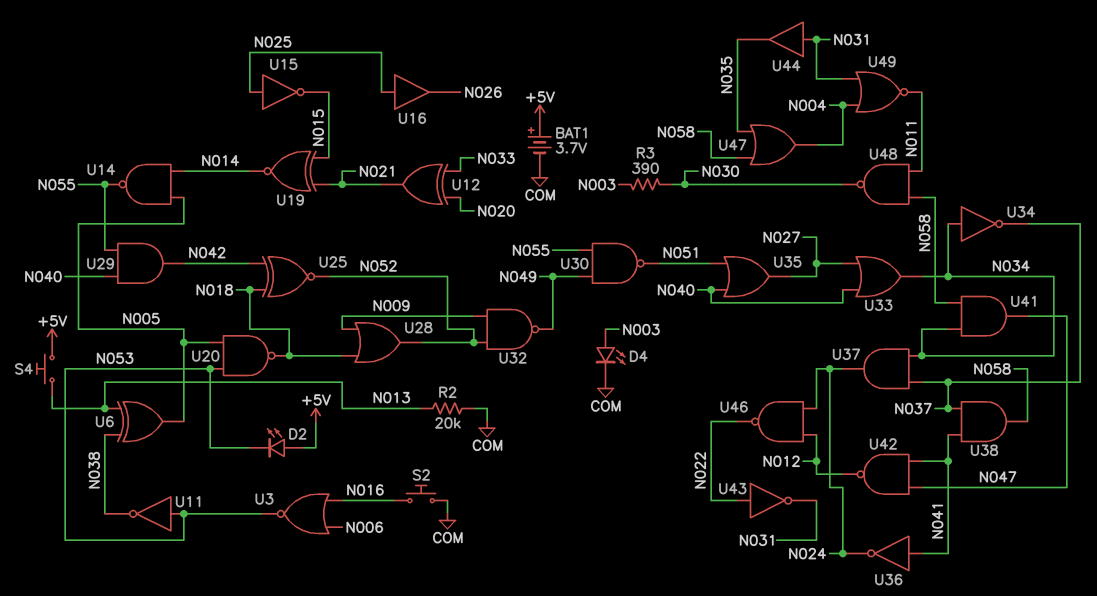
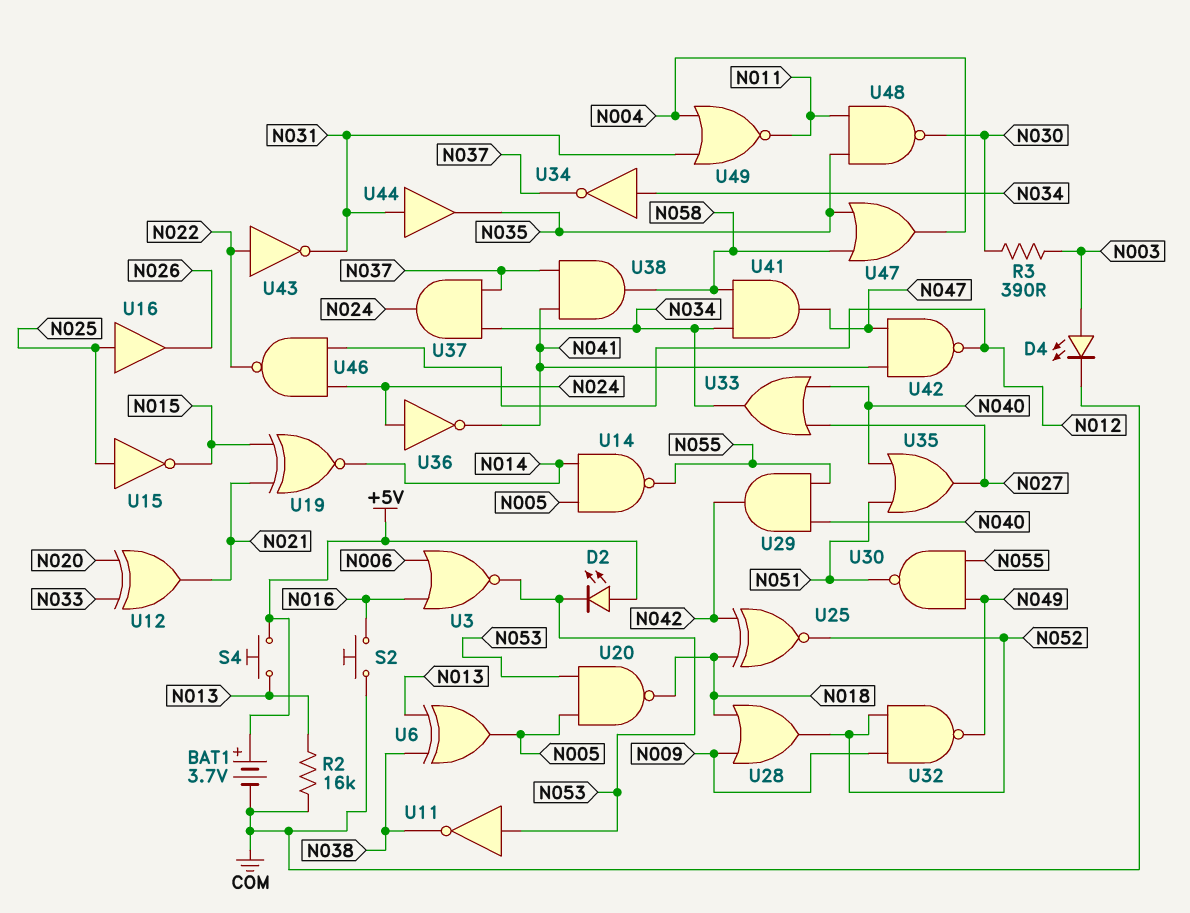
R2: 20k (COM, N013) -> 16k (COM, N013)
U36: NOT (in N041, out N024) -> NOT (in N024, out N041)
U48: NAND (in N011, in N058, out N030) -> NAND (in N011, in N035, out N030)

